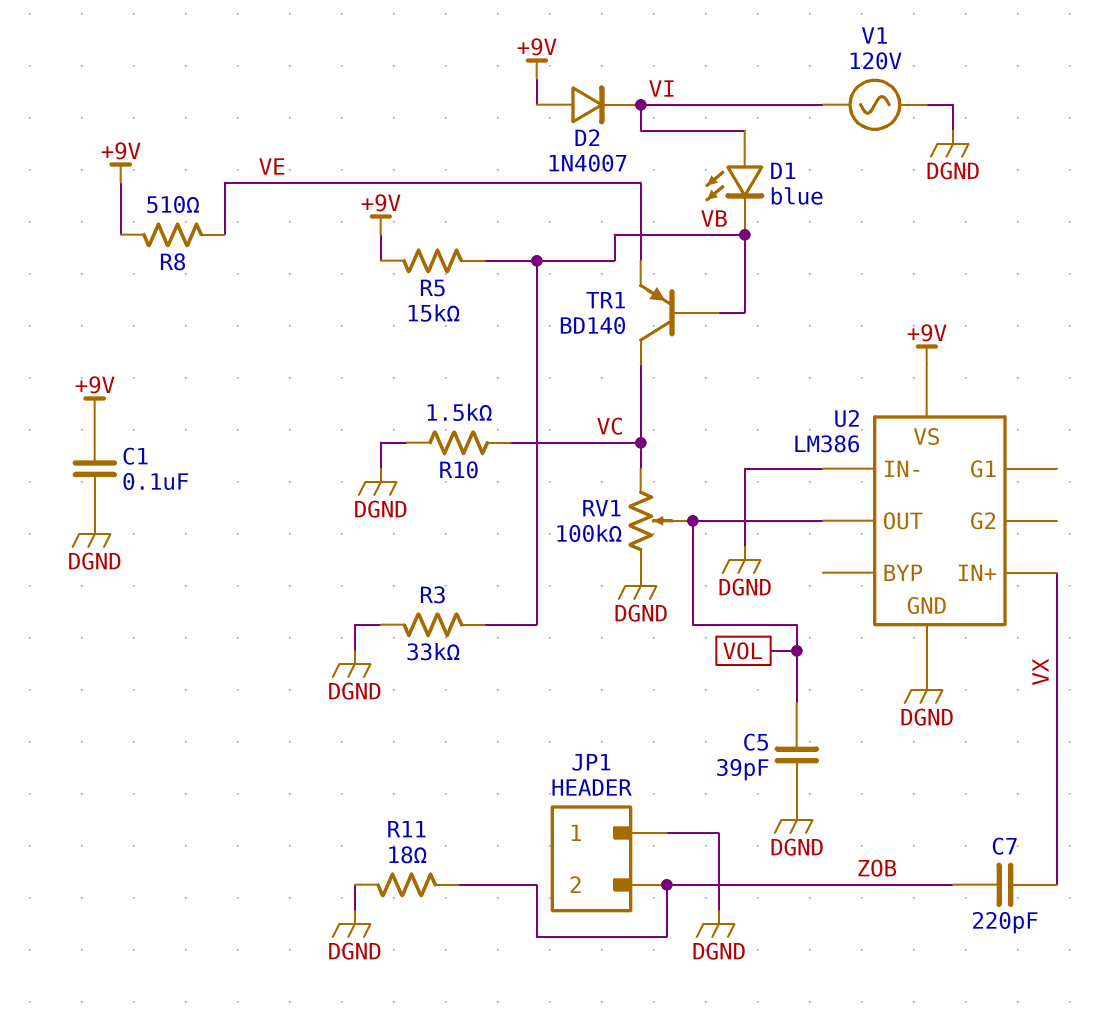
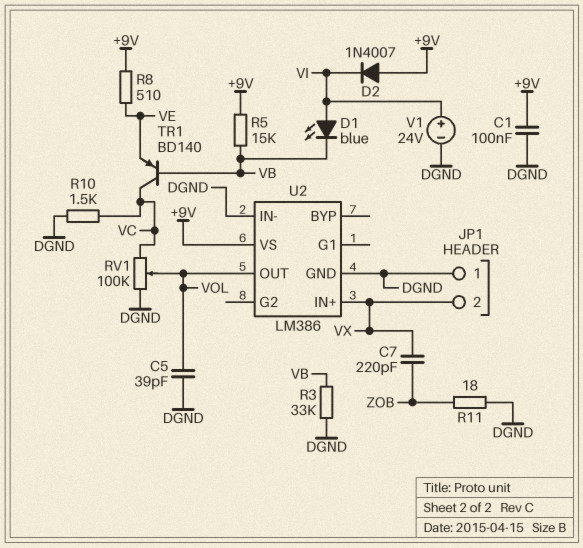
JP1 pin 2: ZOB -> VX
V1: AC 120V (DGND, VI) -> 24V (plus VI, minus DGND)

